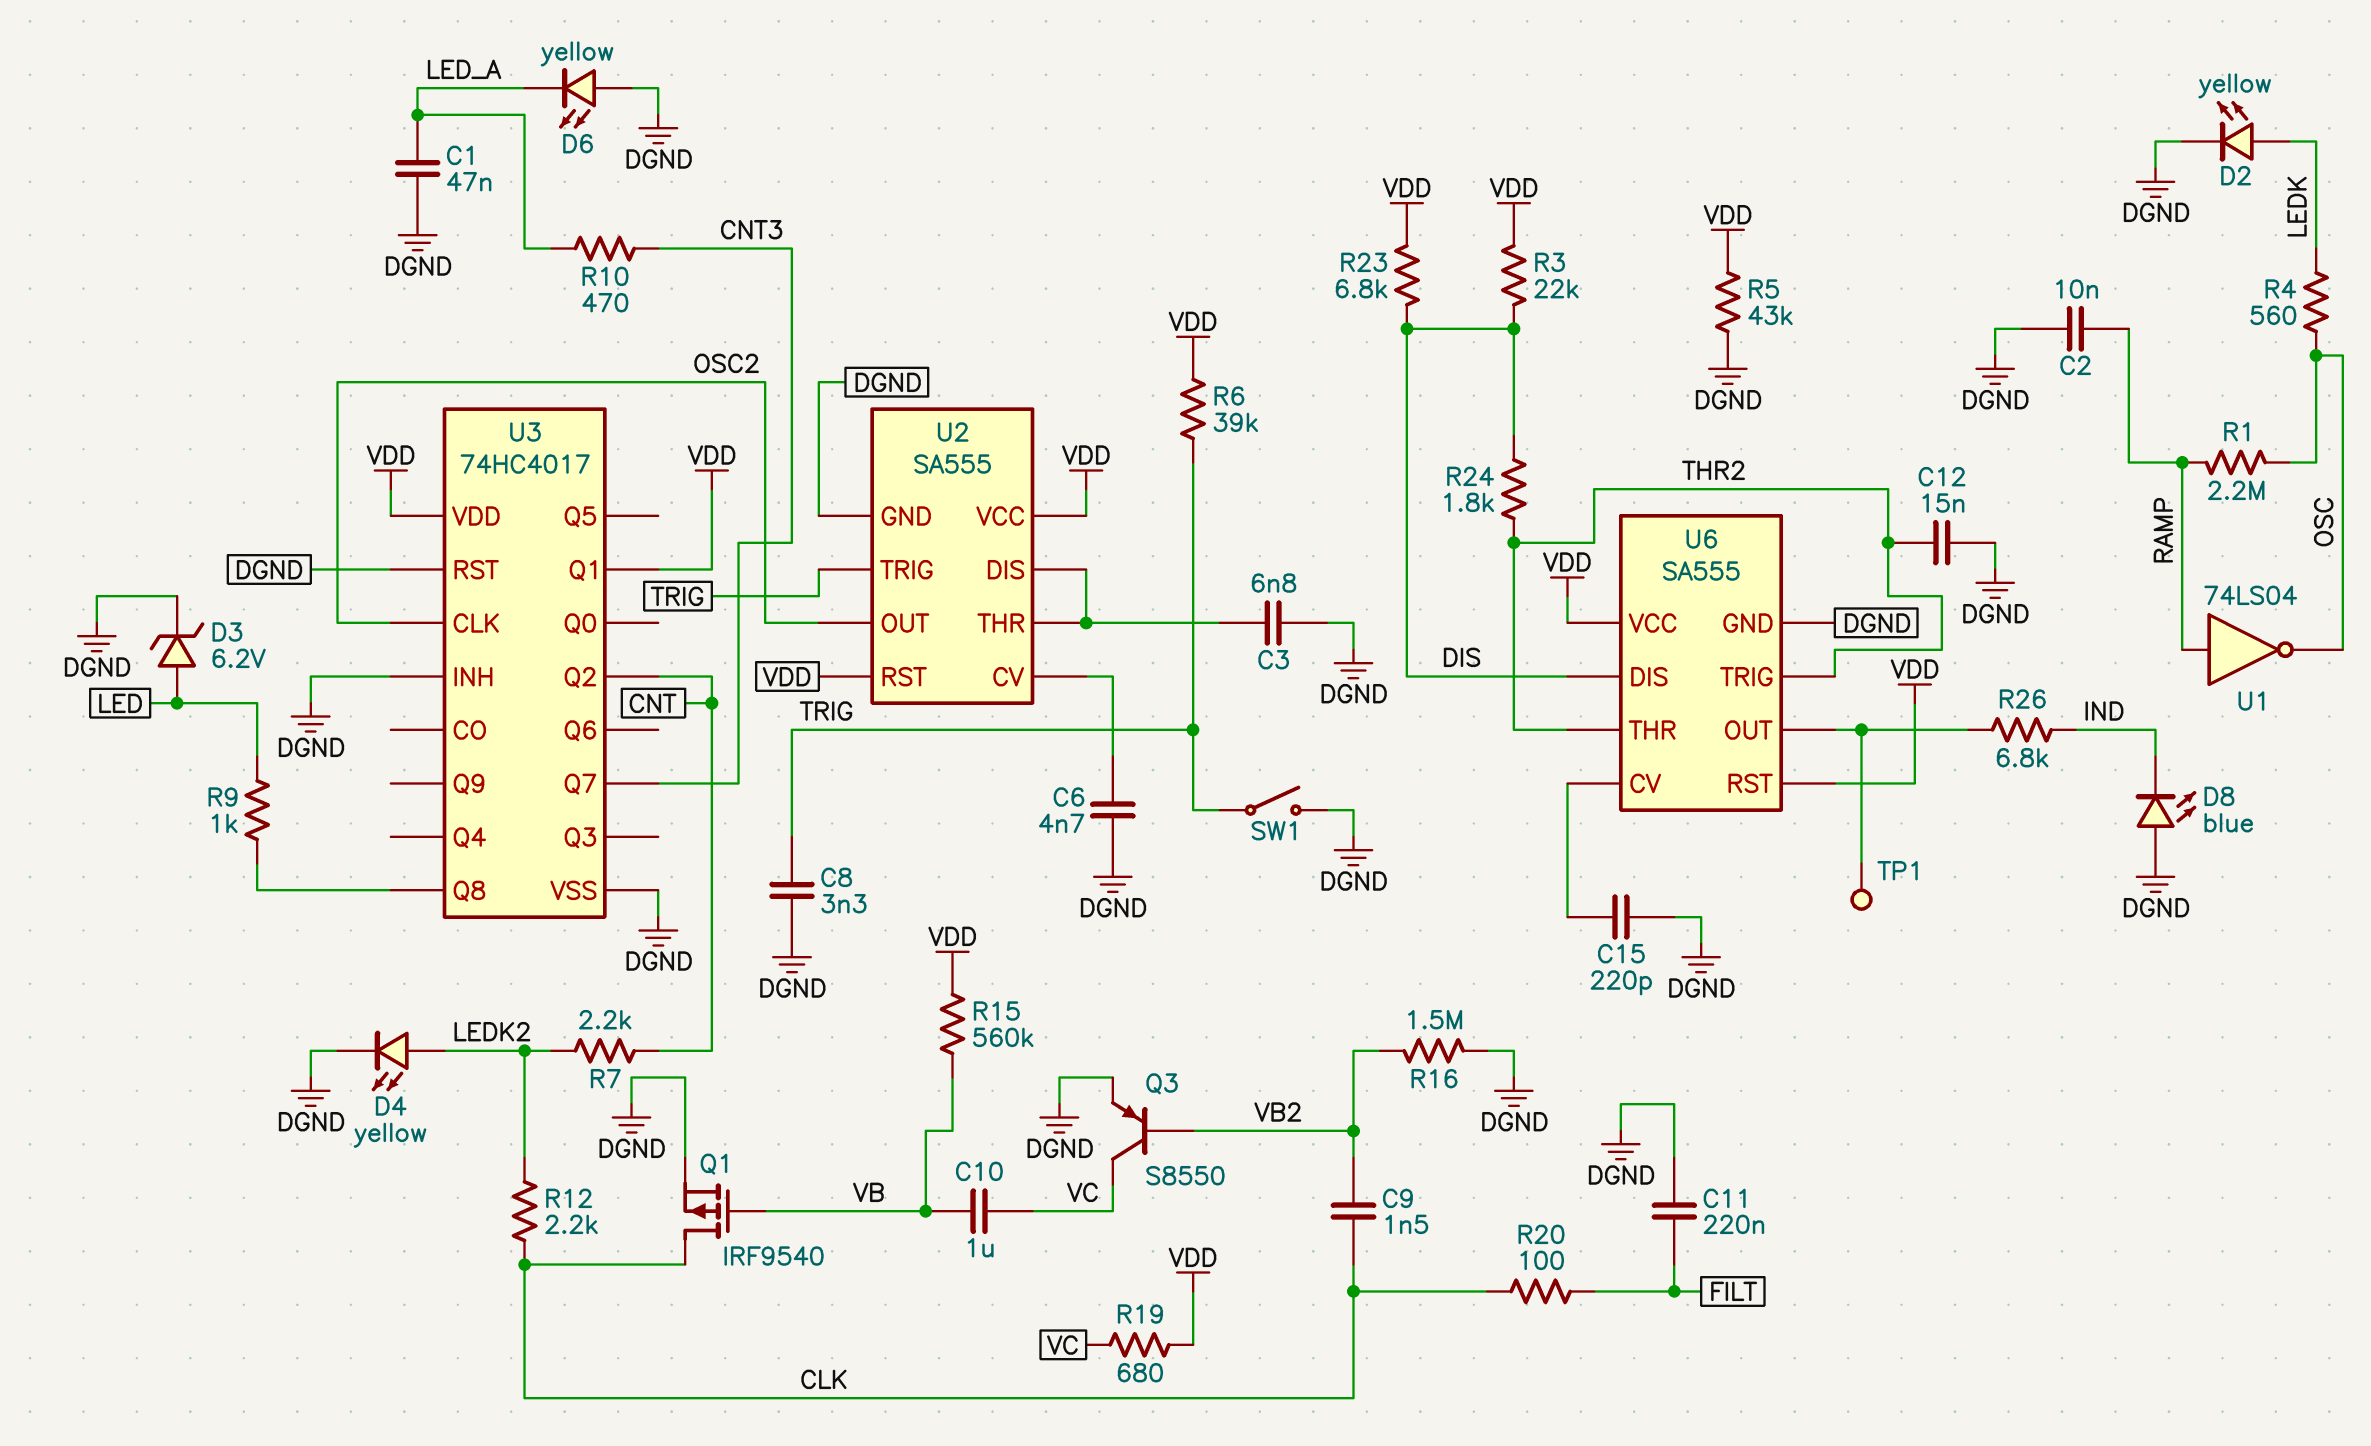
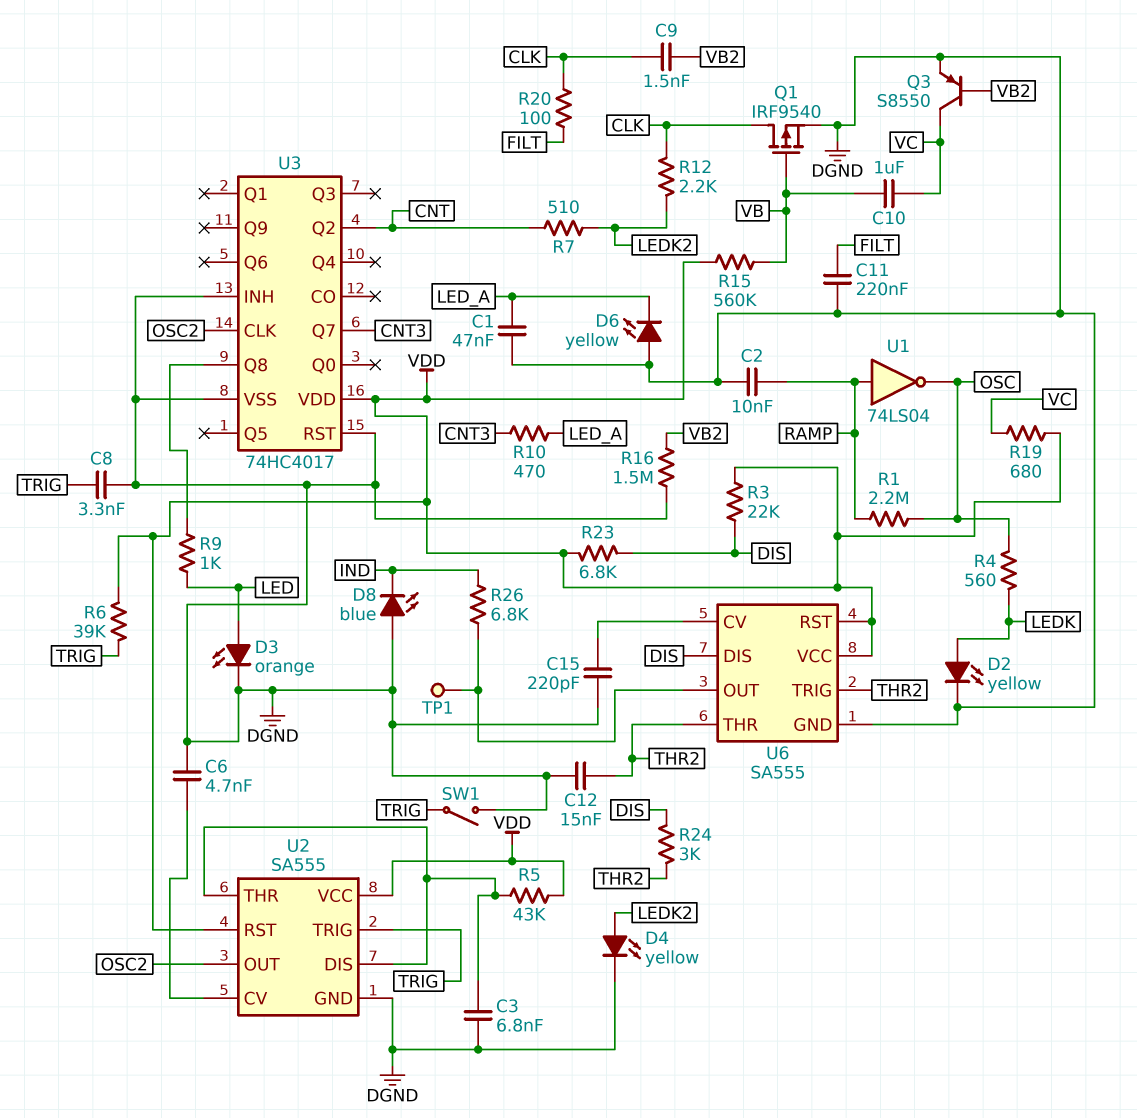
D3: zener 6.2V (A LED, K DGND) -> LED orange (A LED, K DGND)
R5: 43k (DGND, VDD) -> 43k (U2/DIS, VDD)
R7: 2.2k (CNT, LEDK2) -> 510 (CNT, LEDK2)
R24: 1.8k (DIS, THR2) -> 3k (DIS, THR2)
U3 pin Q1: VDD -> none

